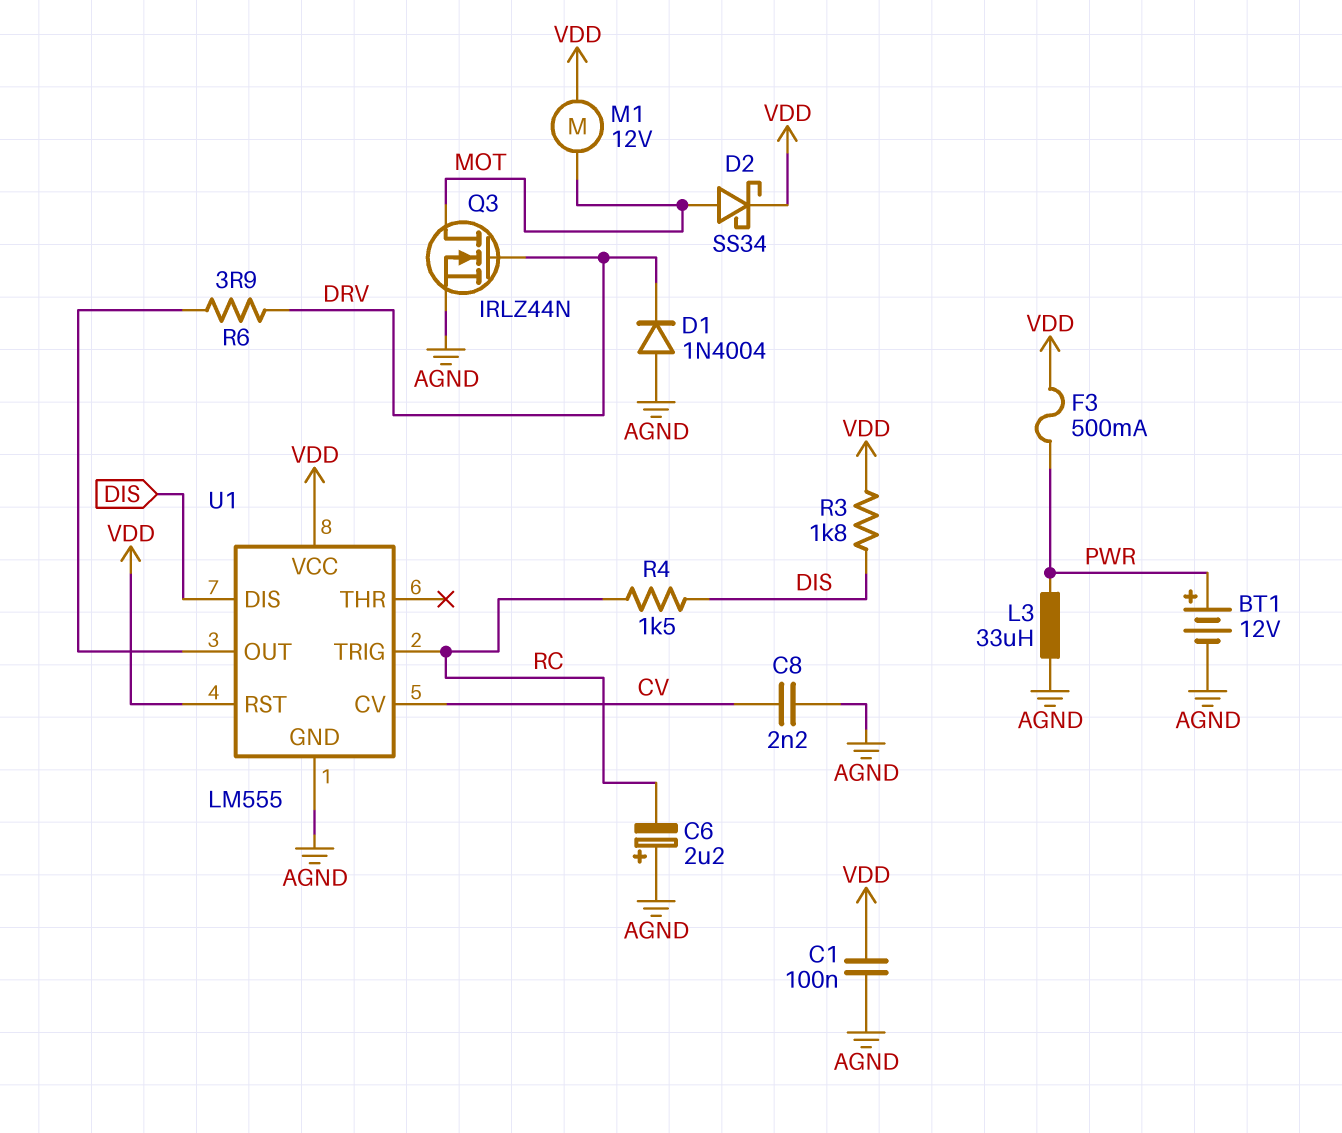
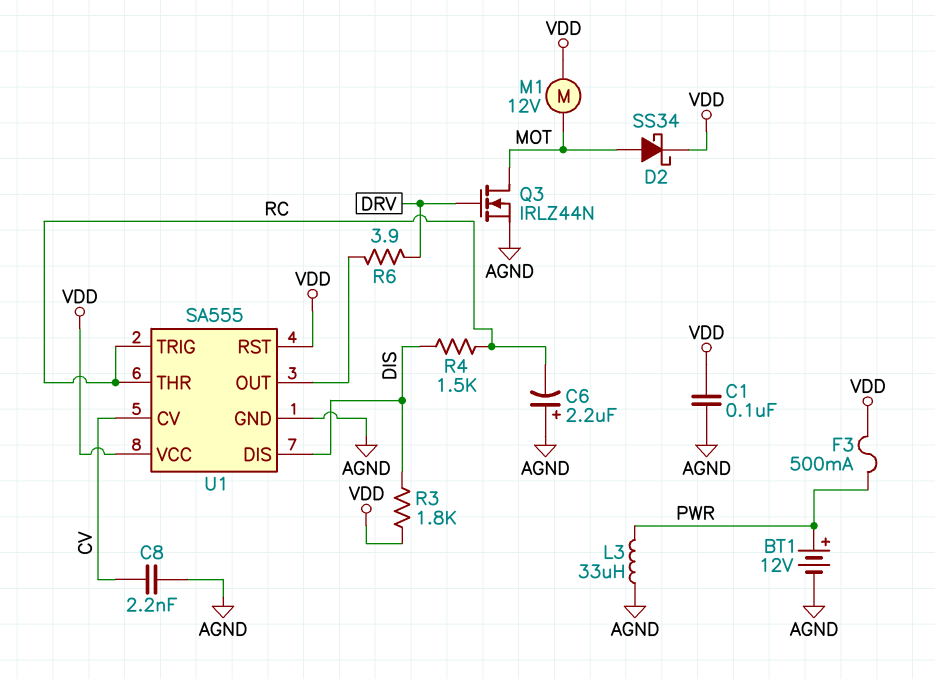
D1: diode 1N4004 (A AGND, K DRV) -> none
U1: LM555 -> SA555
U1 pin THR: none -> RC

